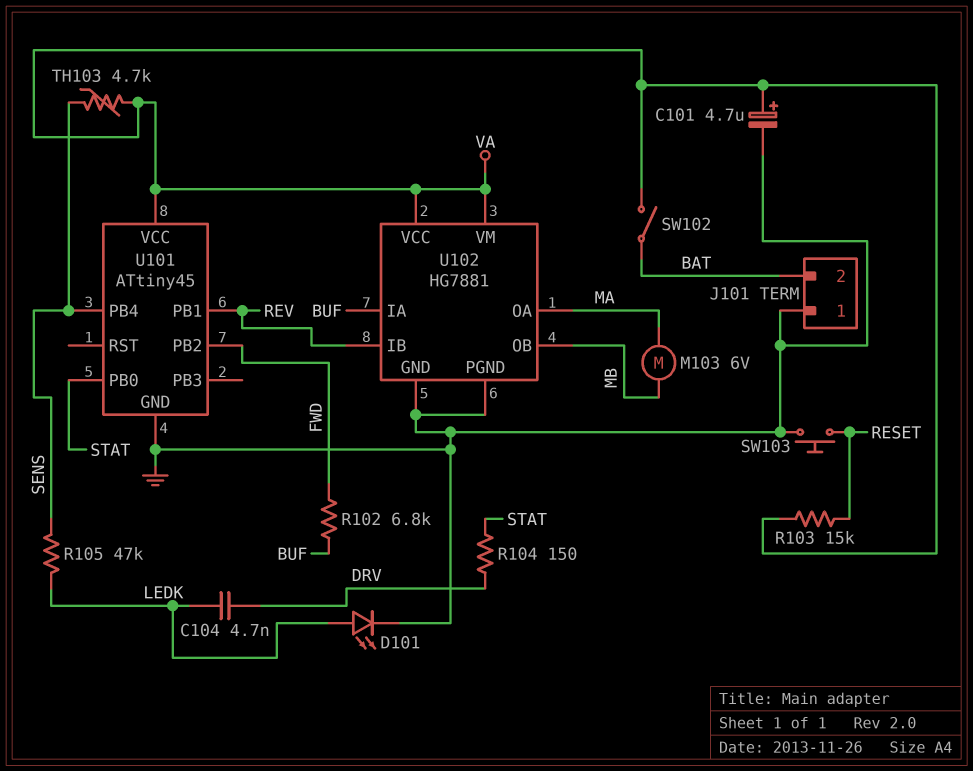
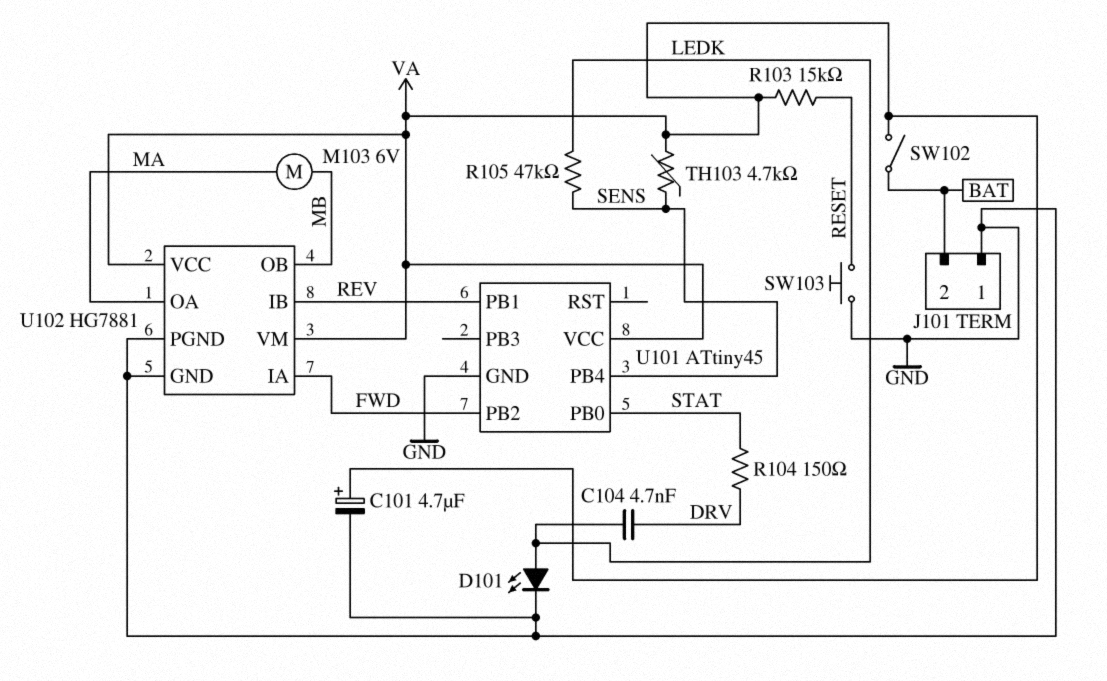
R102: 6.8k (BUF, FWD) -> none
U102 pin IA: BUF -> FWD

